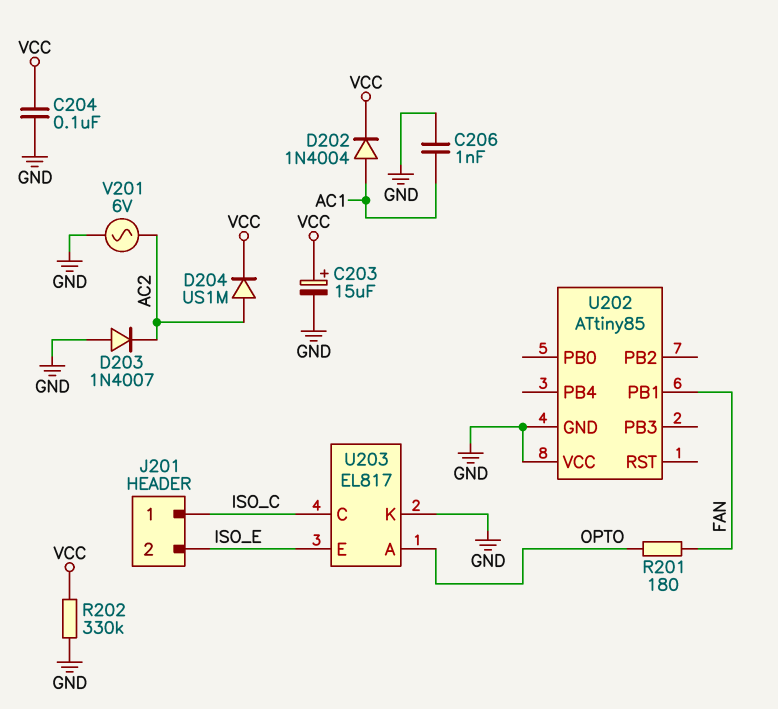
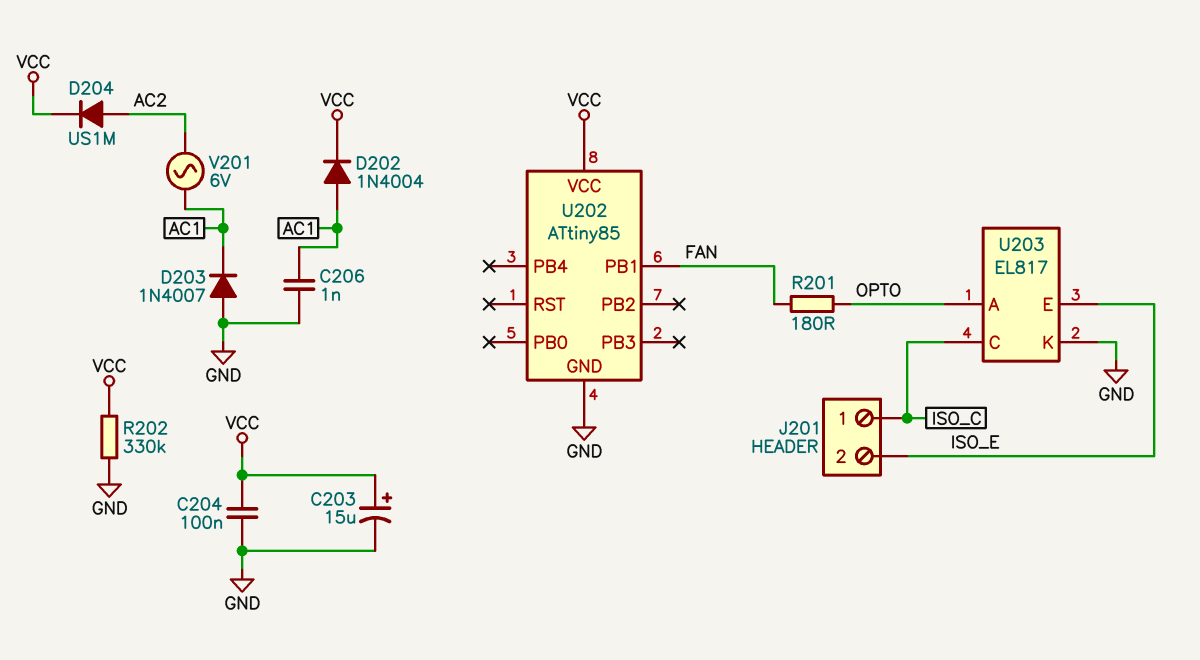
D203: diode 1N4007 (A GND, K AC2) -> diode 1N4007 (A GND, K AC1)
U202 pin VCC: GND -> VCC
V201: AC 6V (AC2, GND) -> AC 6V (AC1, AC2)

